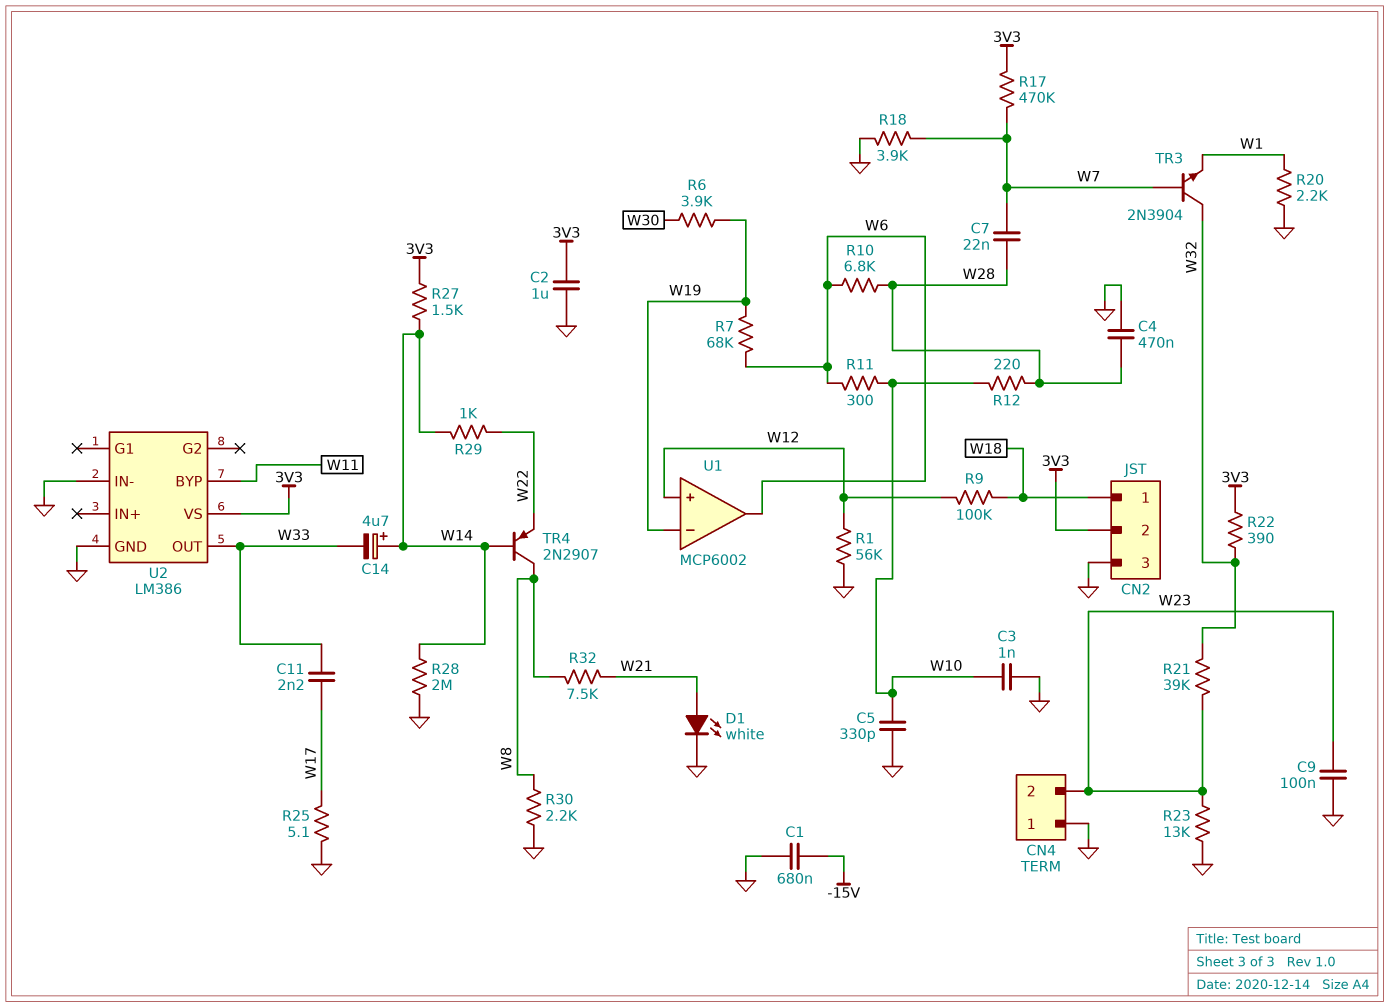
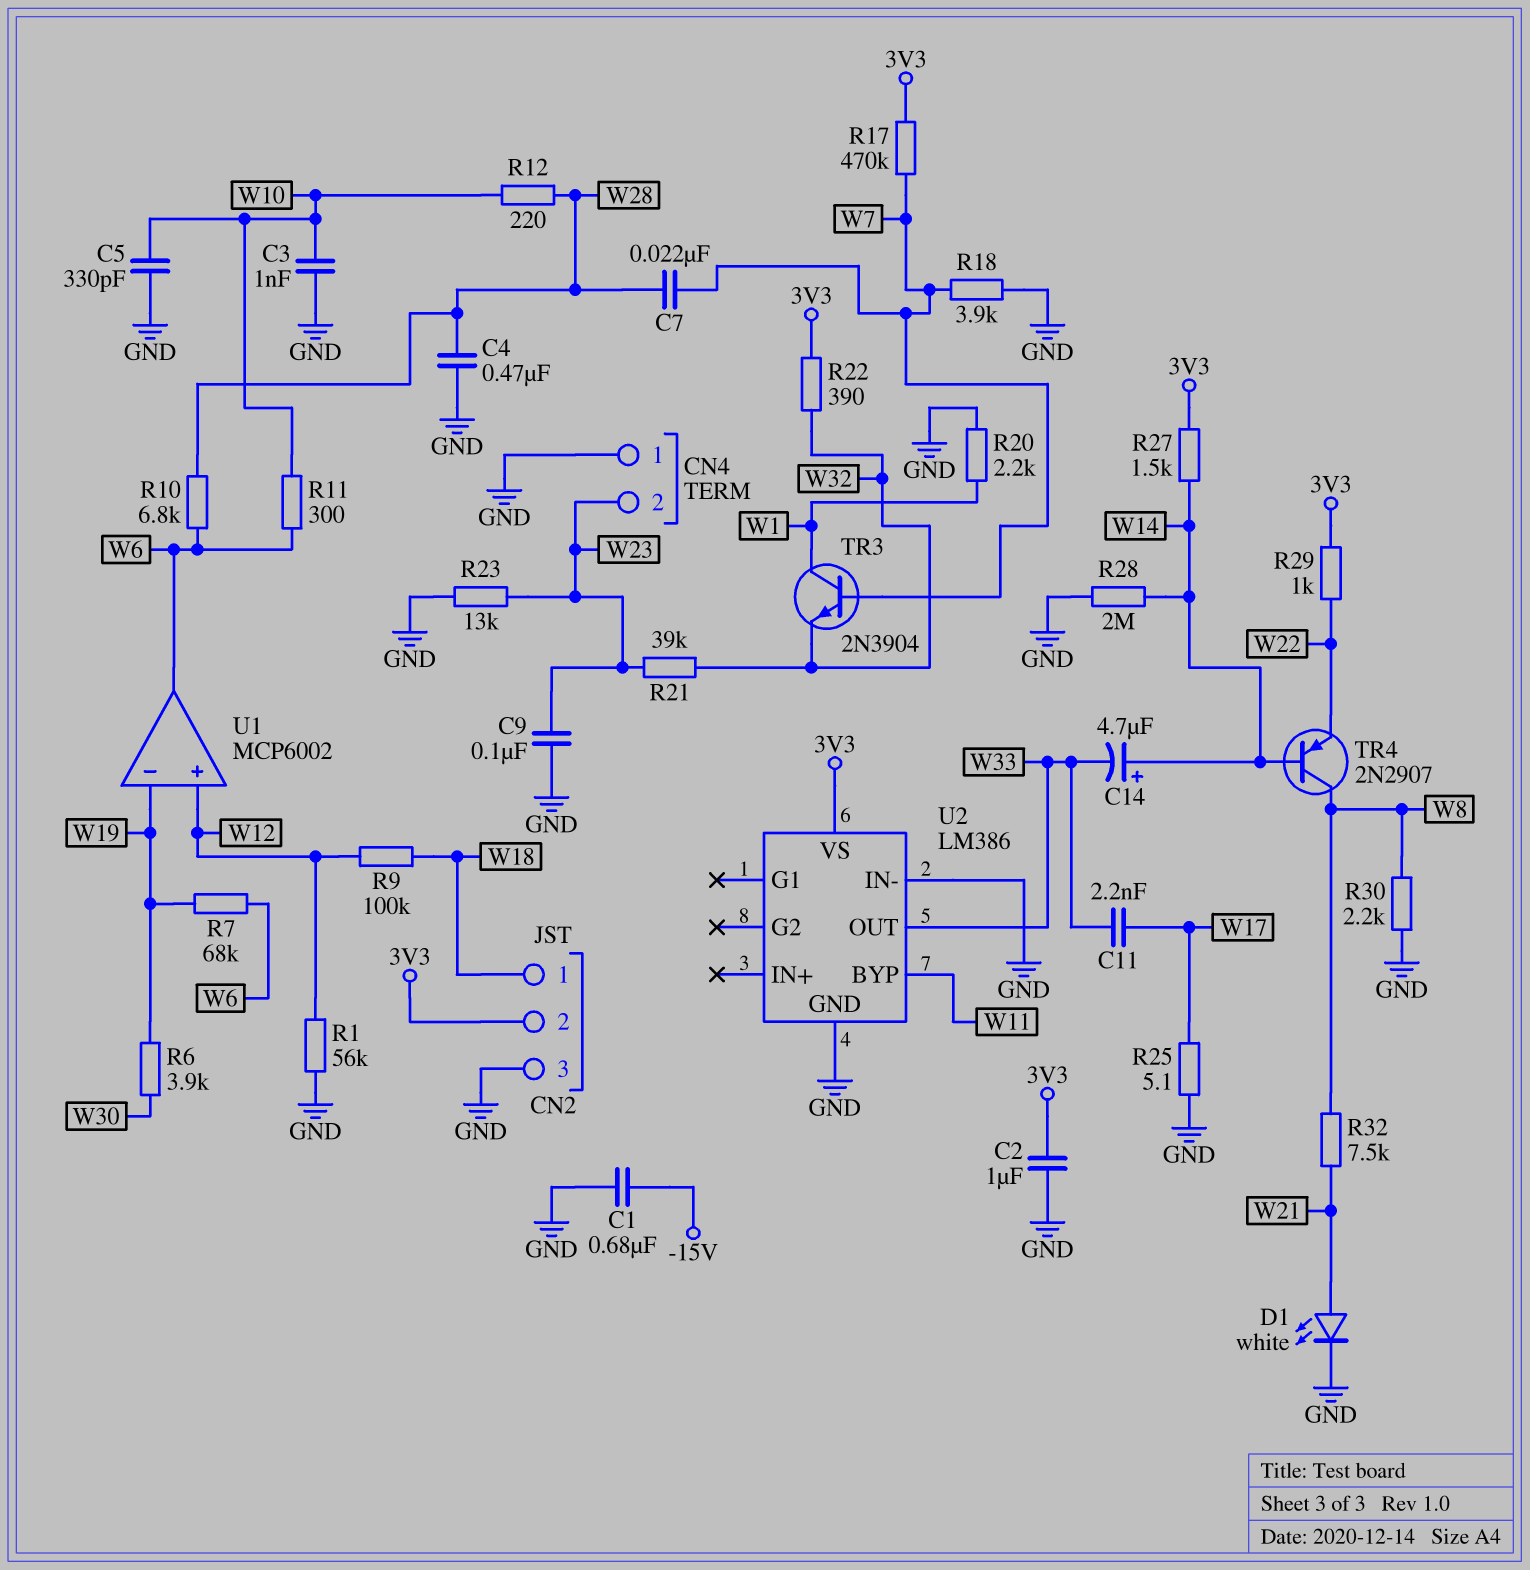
R29: 1k (W14, W22) -> 1k (3V3, W22)
TR3: NPN 2N3904 (B W7, C W32, E W1) -> NPN 2N3904 (B W7, C W1, E W32)

